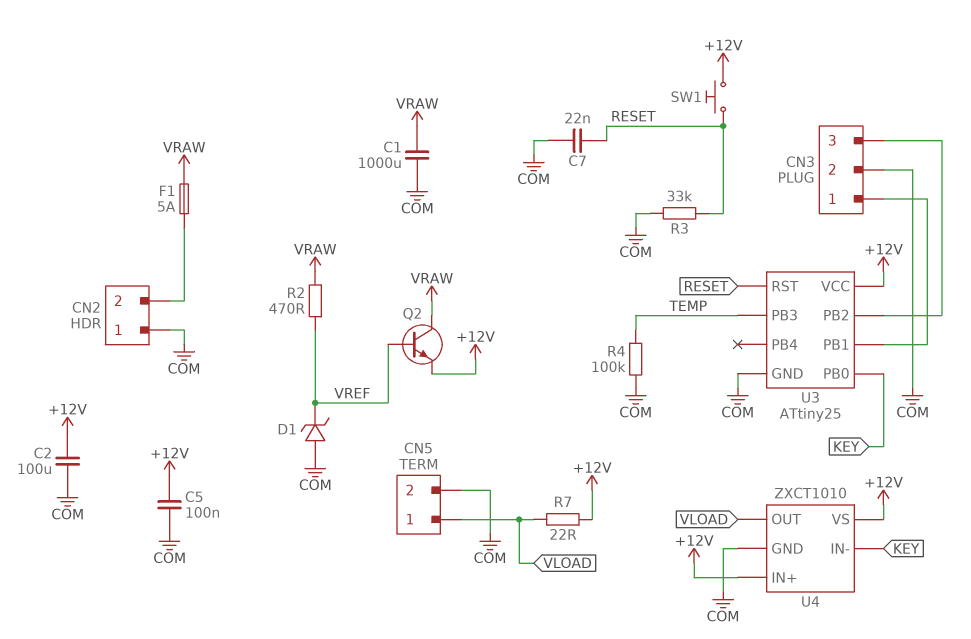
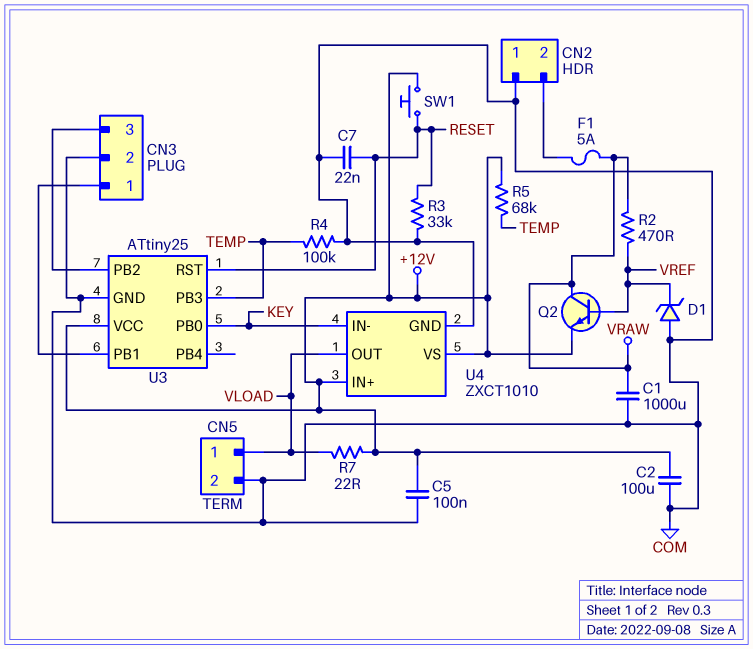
R5: none -> 68k (+12V, TEMP)

